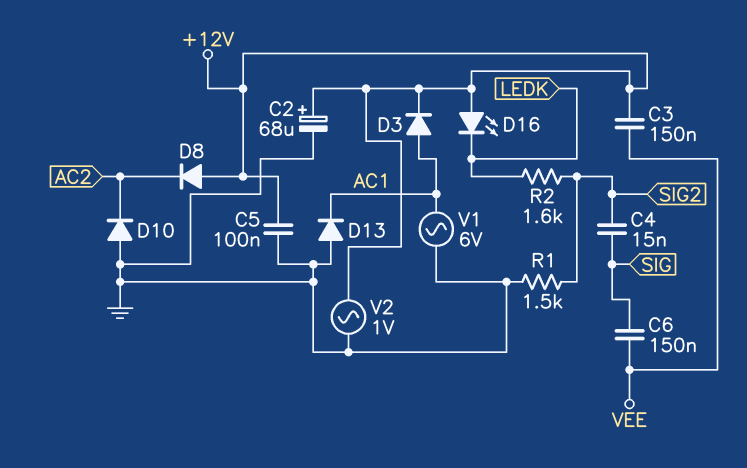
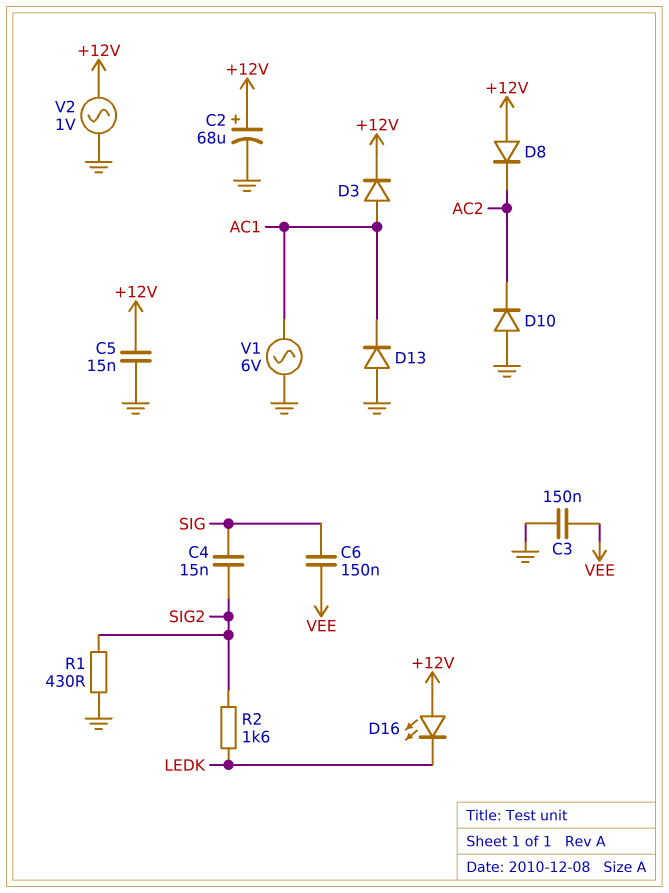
C3: 150nF (+12V, VEE) -> 150nF (GND, VEE)
C5: 100nF (+12V, GND) -> 15nF (+12V, GND)
R1: 1.5k (GND, SIG2) -> 430 (GND, SIG2)

